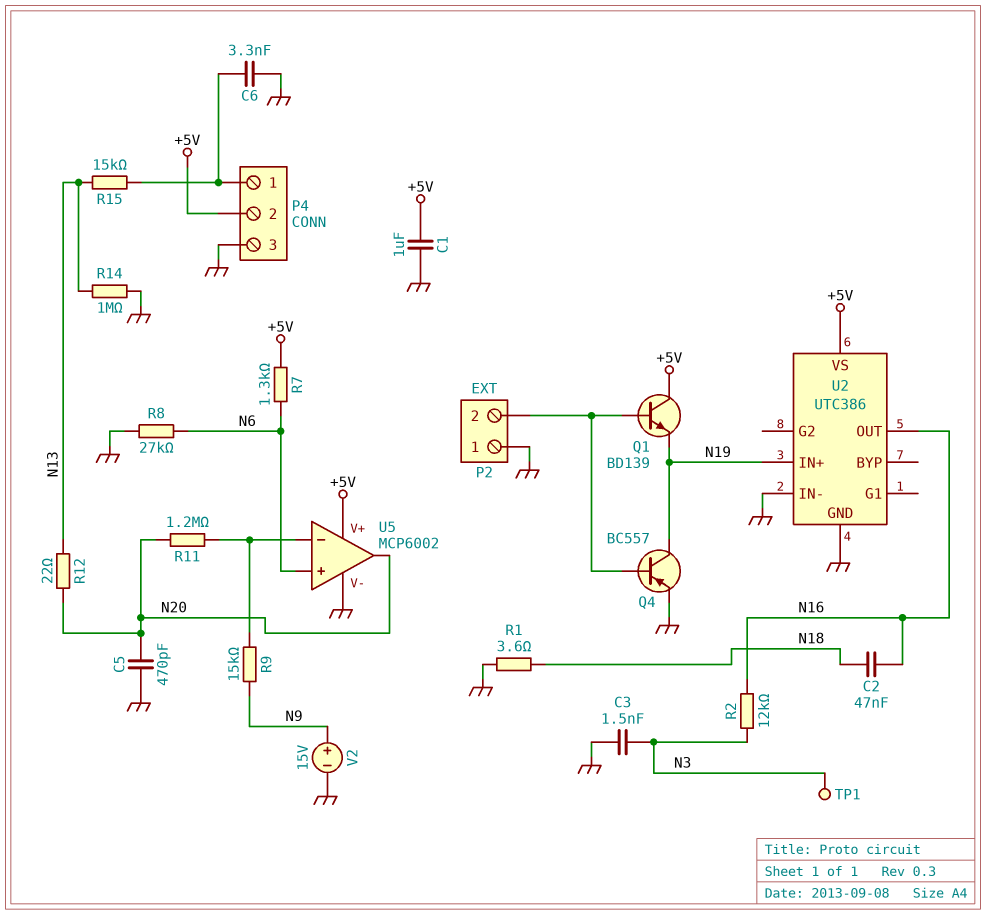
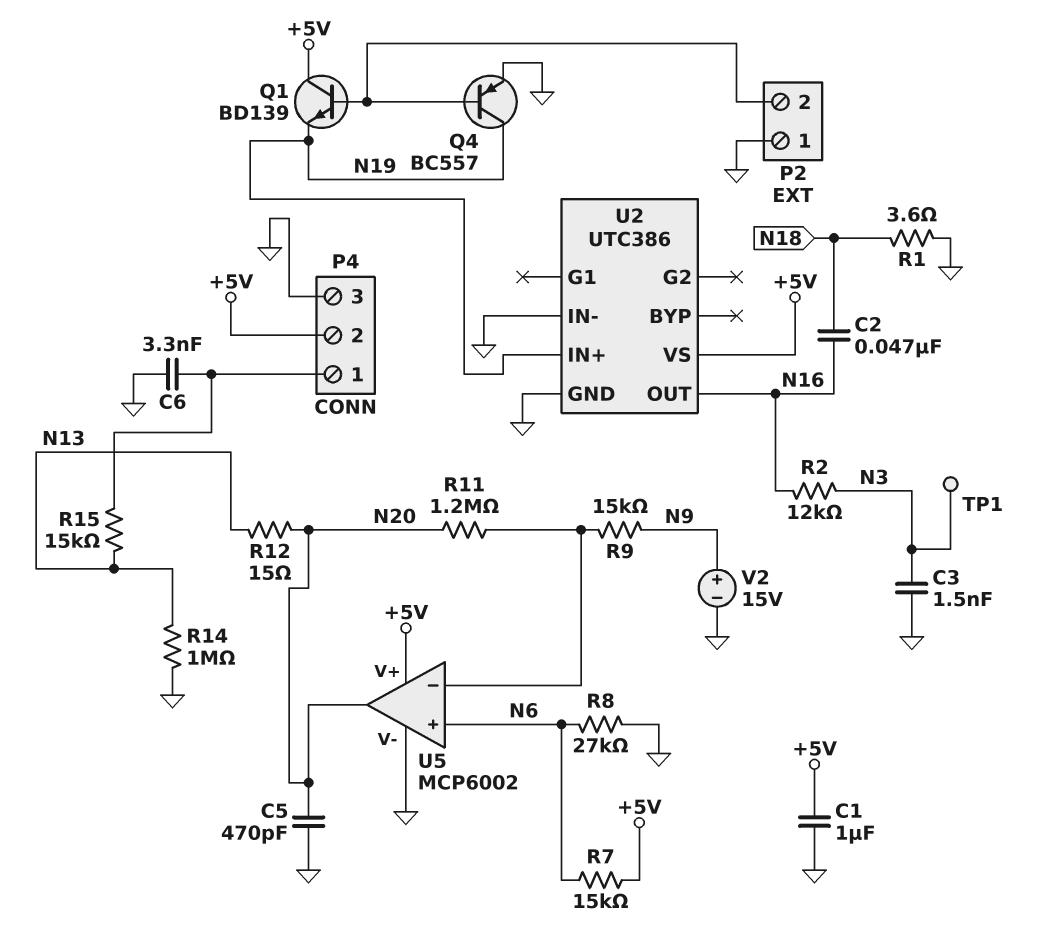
R7: 1.3k (+5V, N6) -> 15k (+5V, N6)
R12: 22 (N13, N20) -> 15 (N13, N20)

